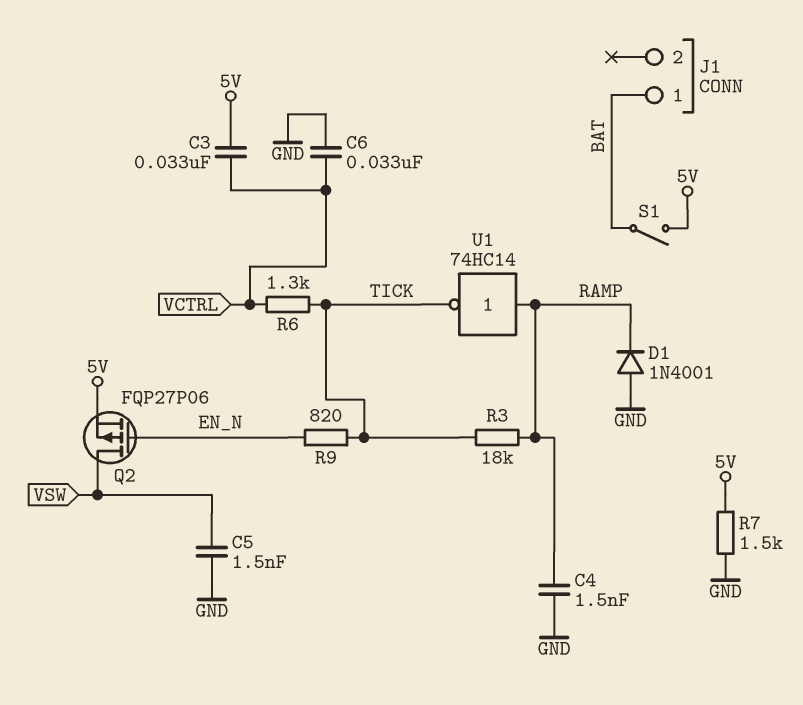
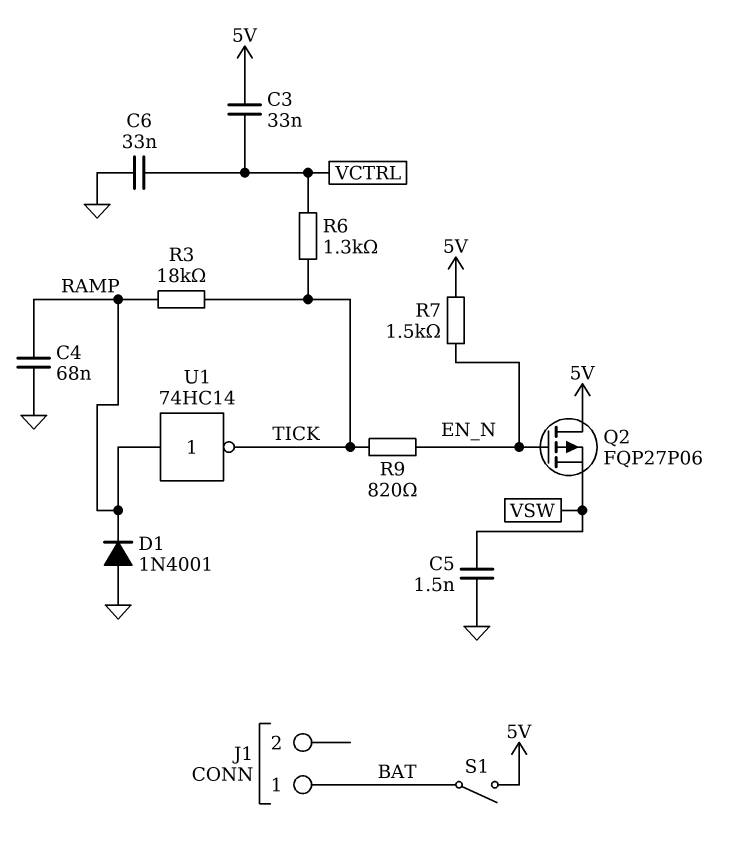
C4: 1.5nF (GND, RAMP) -> 68nF (GND, RAMP)
Q2: PMOS FQP27P06 (G EN_N, D VSW, S 5V) -> PMOS FQP27P06 (G EN_N, D 5V, S VSW)
R7: 1.5k (5V, GND) -> 1.5k (5V, EN_N)

